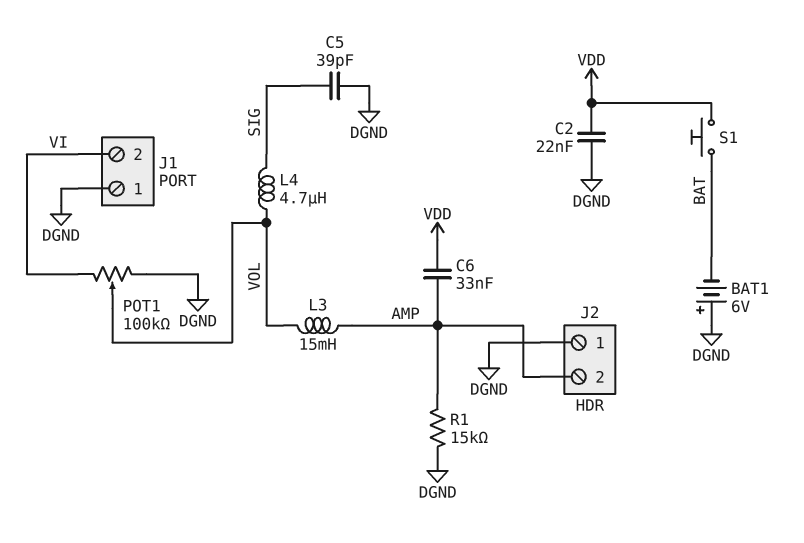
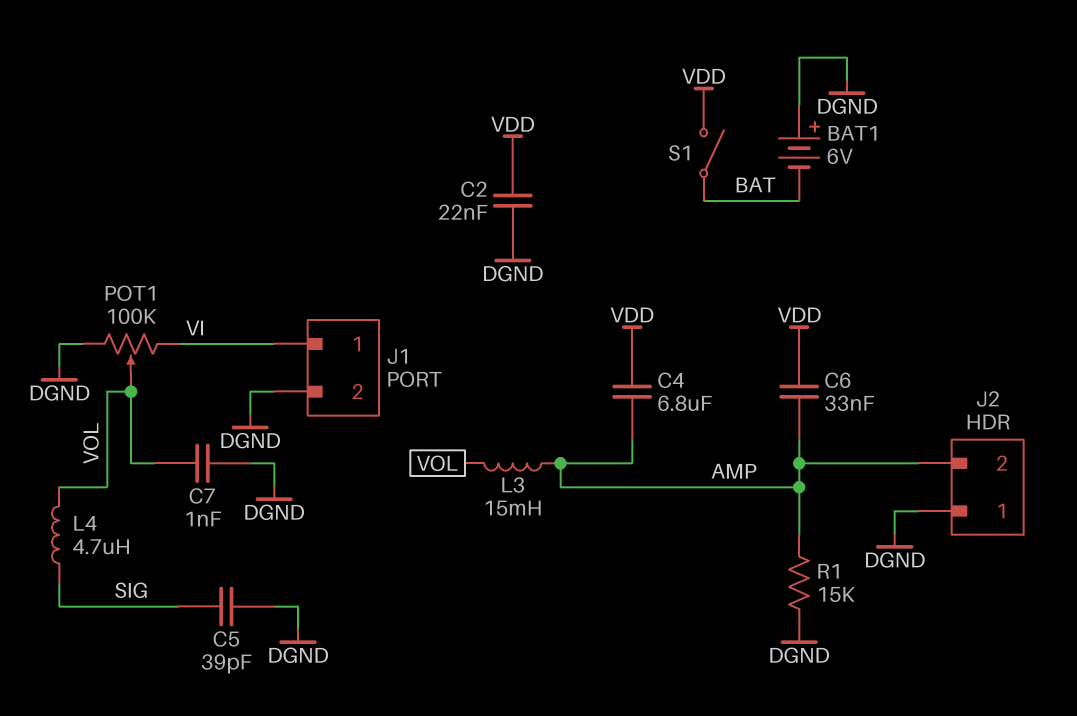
C4: none -> 6.8uF (AMP, VDD)
C7: none -> 1nF (DGND, VOL)
J1 pin 1: DGND -> VI
J1 pin 2: VI -> DGND
S1: button (BAT, VDD) -> switch (BAT, VDD)

